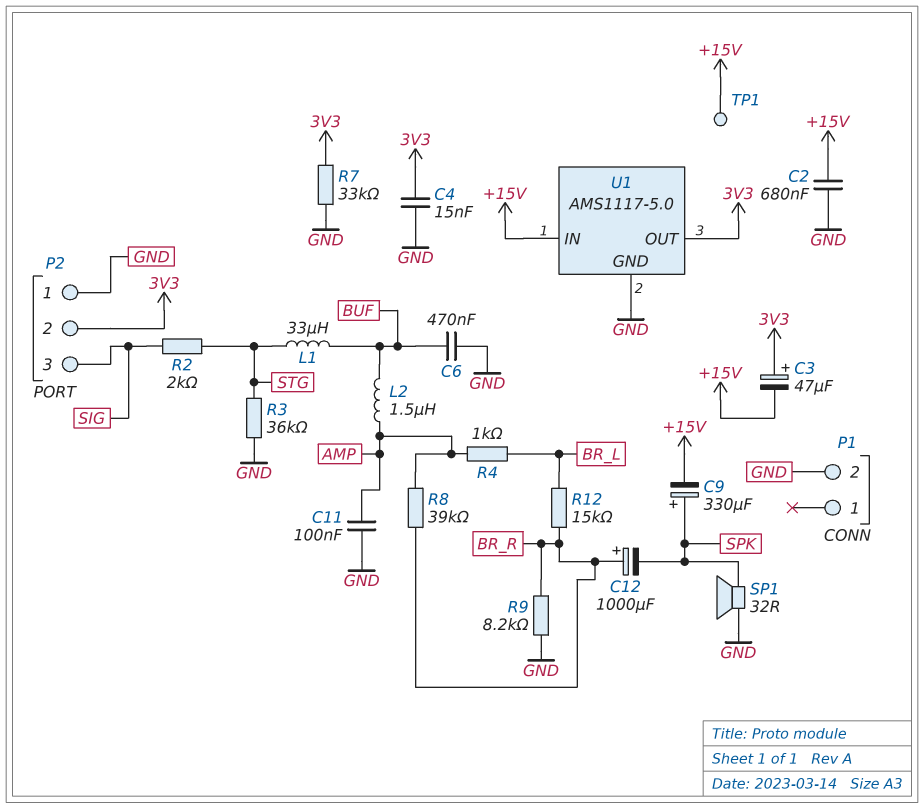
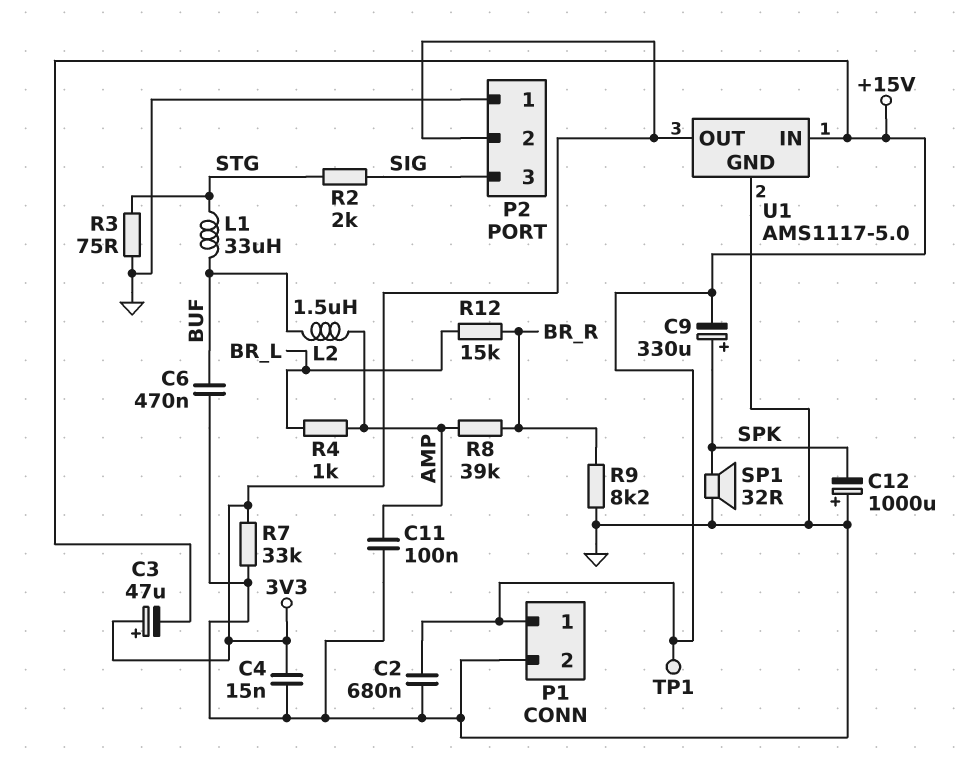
C12: 1000uF (plus BR_R, minus SPK) -> 1000uF (plus GND, minus SPK)
P1 pin 1: none -> +15V
R3: 36k (GND, STG) -> 75 (GND, STG)

